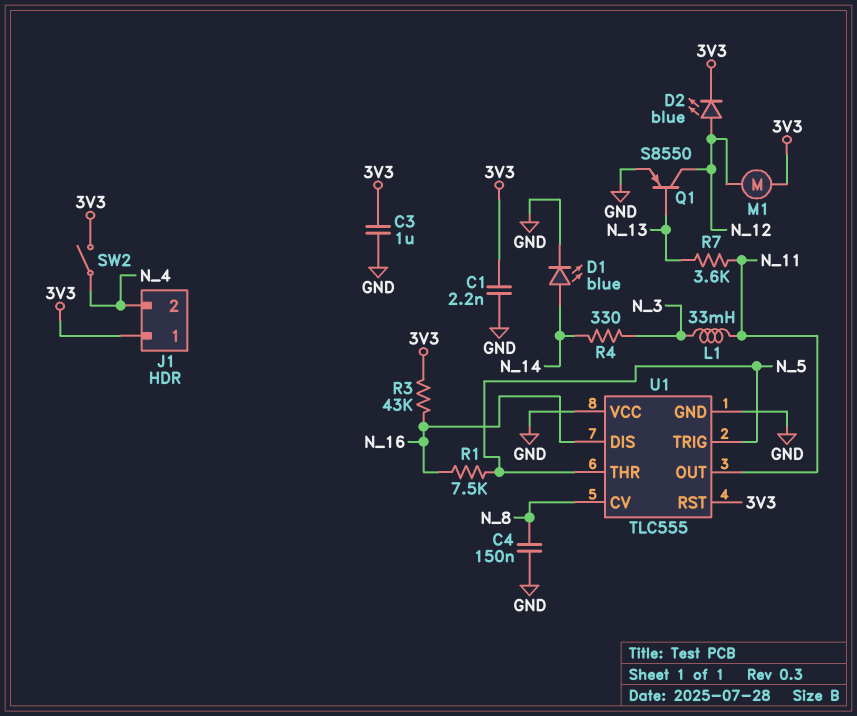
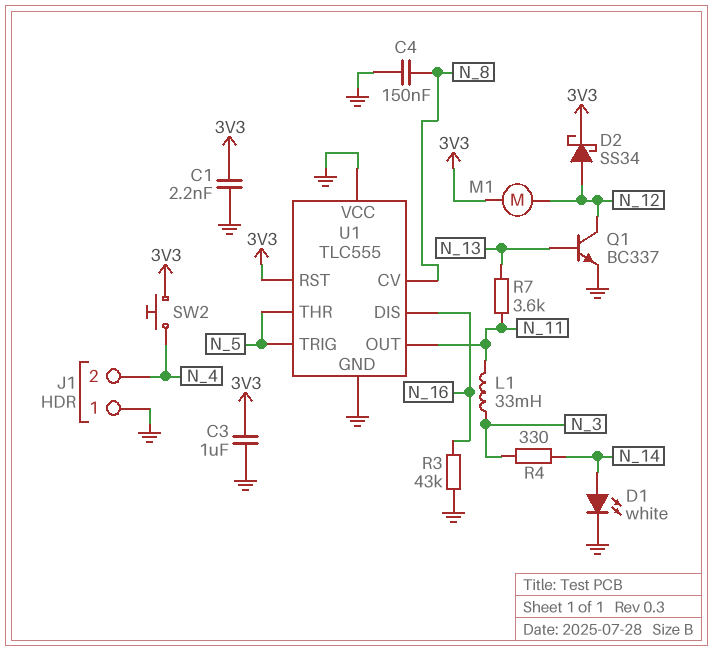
D1: LED blue (A N_14, K GND) -> LED white (A N_14, K GND)
D2: LED blue (A N_12, K 3V3) -> schottky SS34 (A N_12, K 3V3)
J1 pin 1: 3V3 -> GND
Q1: PNP S8550 (B N_13, C N_12, E GND) -> NPN BC337 (B N_13, C N_12, E GND)
R1: 7.5k (N_5, N_16) -> none
R3: 43k (3V3, N_16) -> 43k (GND, N_16)
SW2: switch (3V3, N_4) -> button (3V3, N_4)

